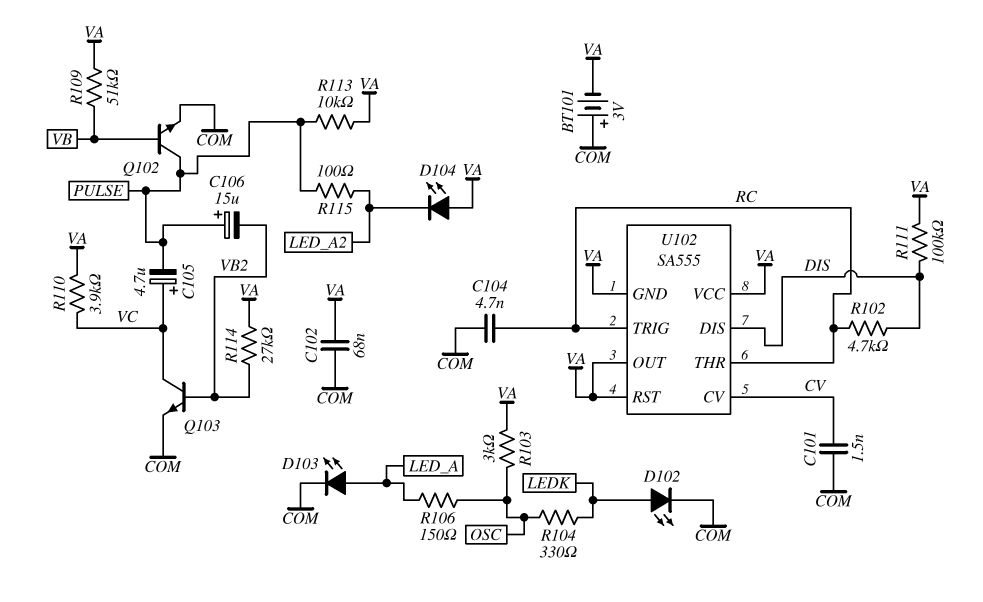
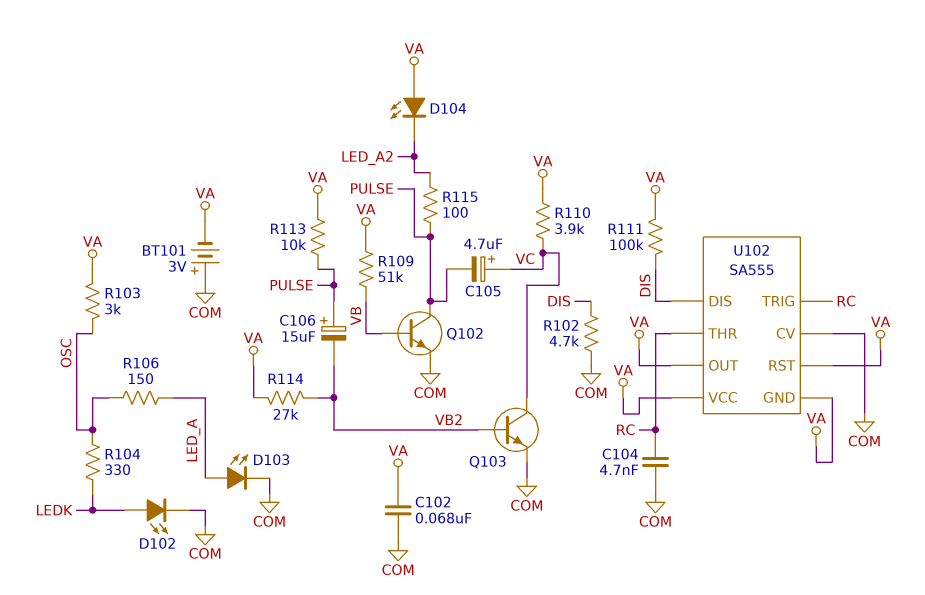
C101: 1.5nF (COM, CV) -> none
R102: 4.7k (DIS, RC) -> 4.7k (COM, DIS)
U102 pin CV: CV -> COM

